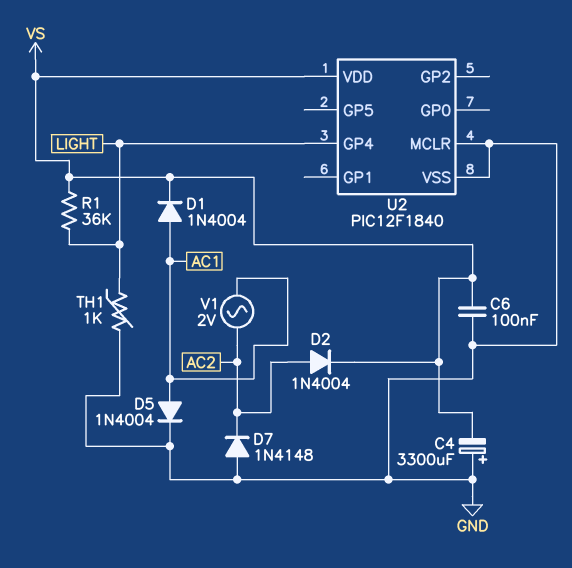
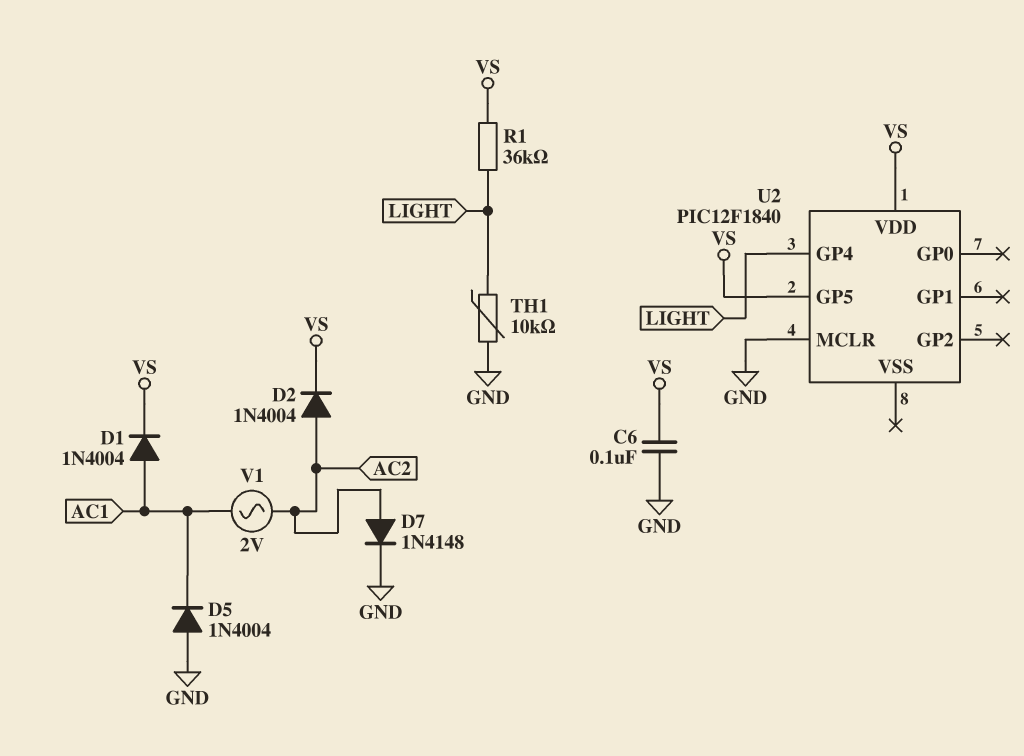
C4: 3300uF (plus GND, minus VS) -> none
D5: diode 1N4004 (A AC1, K GND) -> diode 1N4004 (A GND, K AC1)
D7: diode 1N4148 (A GND, K AC2) -> diode 1N4148 (A AC2, K GND)
TH1: 1k (GND, LIGHT) -> 10k (GND, LIGHT)
U2 pin GP5: none -> VS
U2 pin VSS: GND -> none

